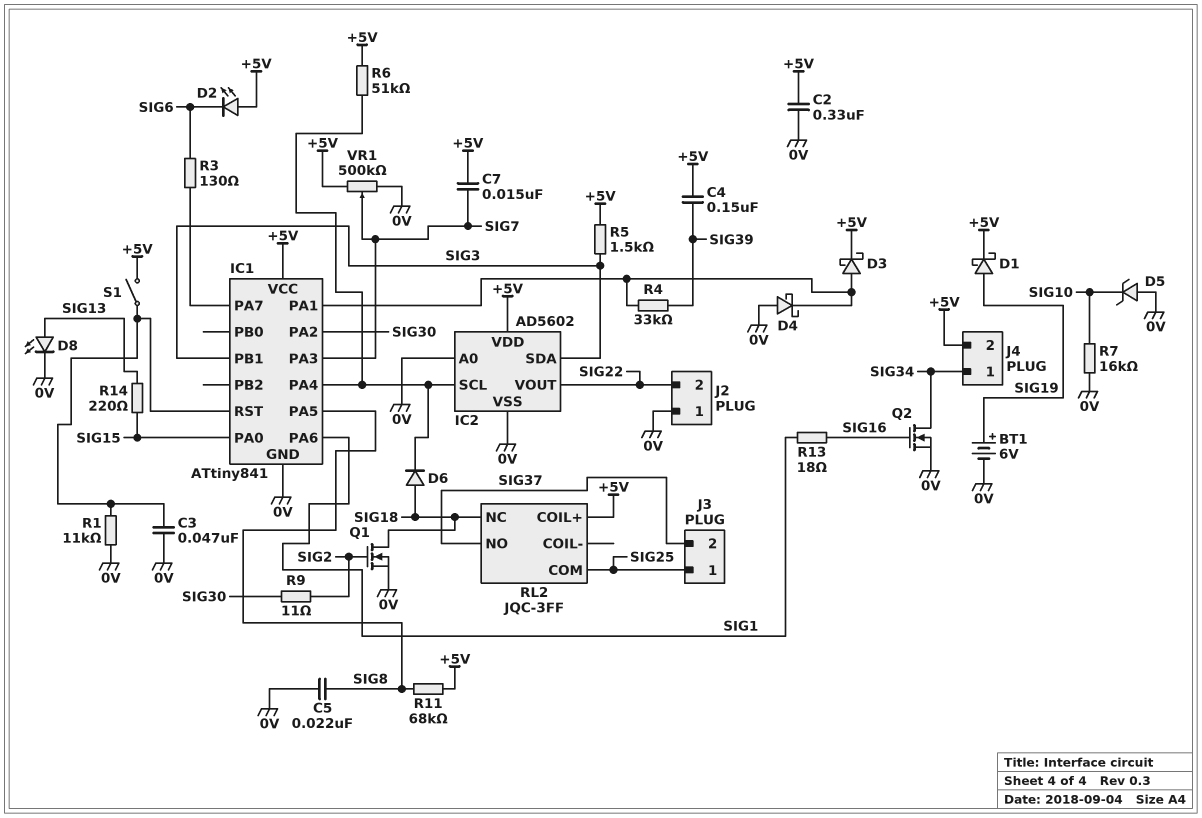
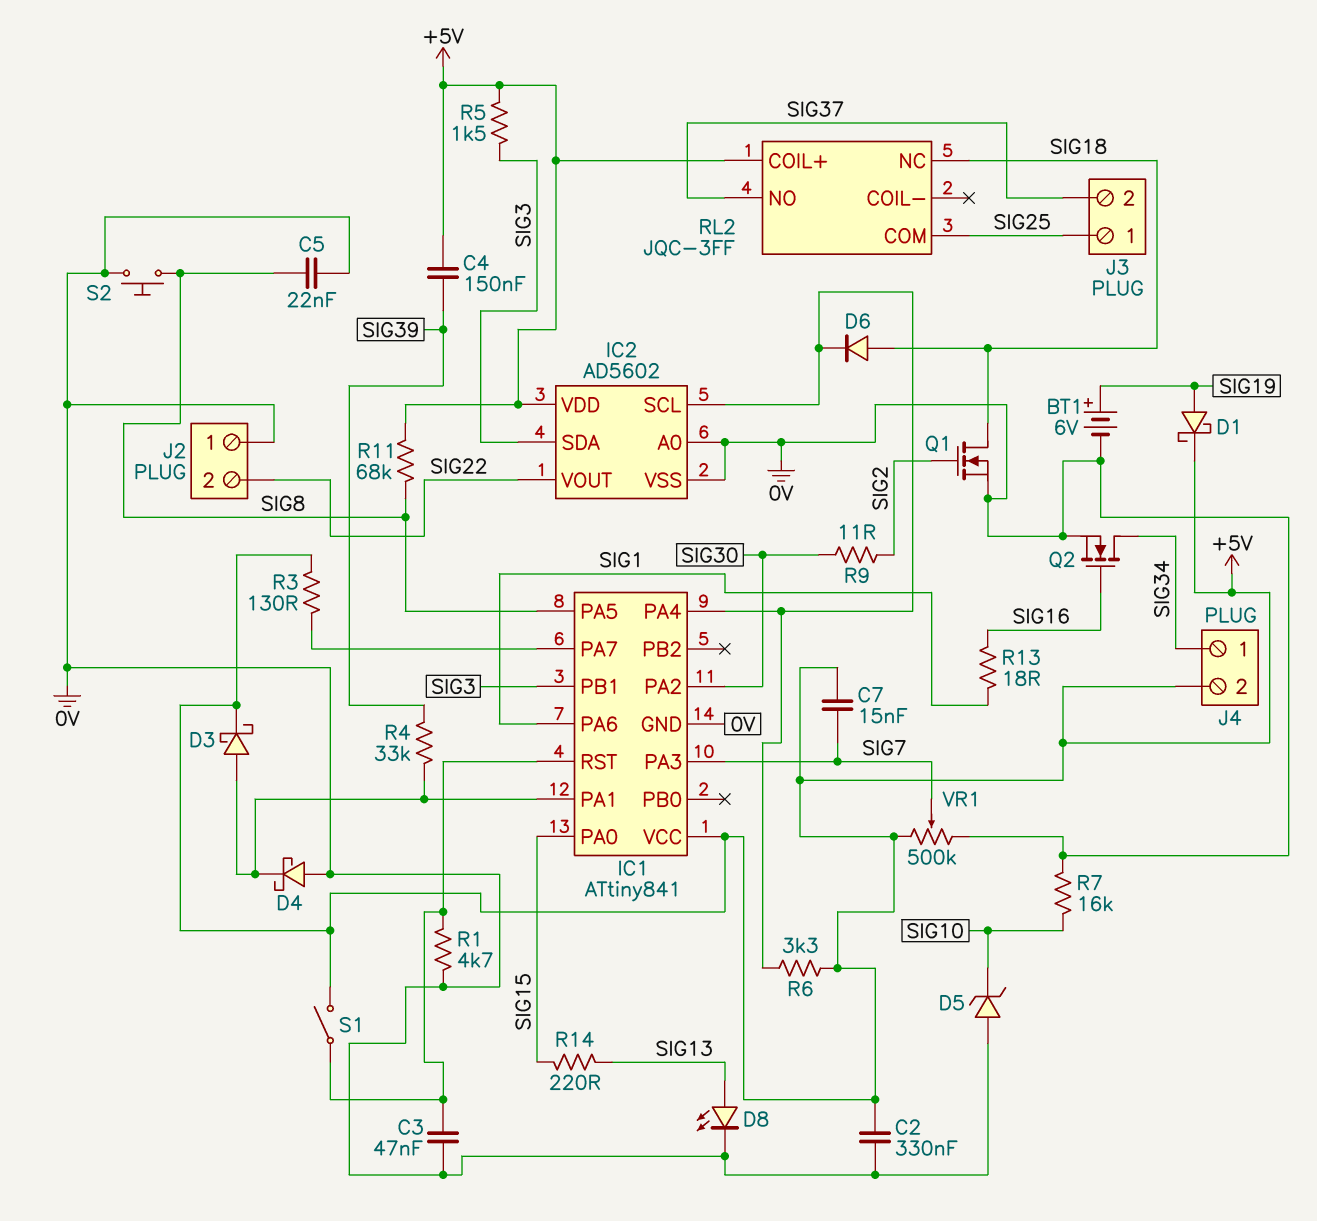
D2: LED (A +5V, K SIG6) -> none
R1: 11k (0V, IC1/RST) -> 4.7k (0V, IC1/RST)
R3: 130 (IC1/PA7, SIG6) -> 130 (+5V, IC1/PA7)
R6: 51k (+5V, IC1/PA4) -> 3.3k (+5V, IC1/PA4)
S2: none -> button (0V, SIG8)

